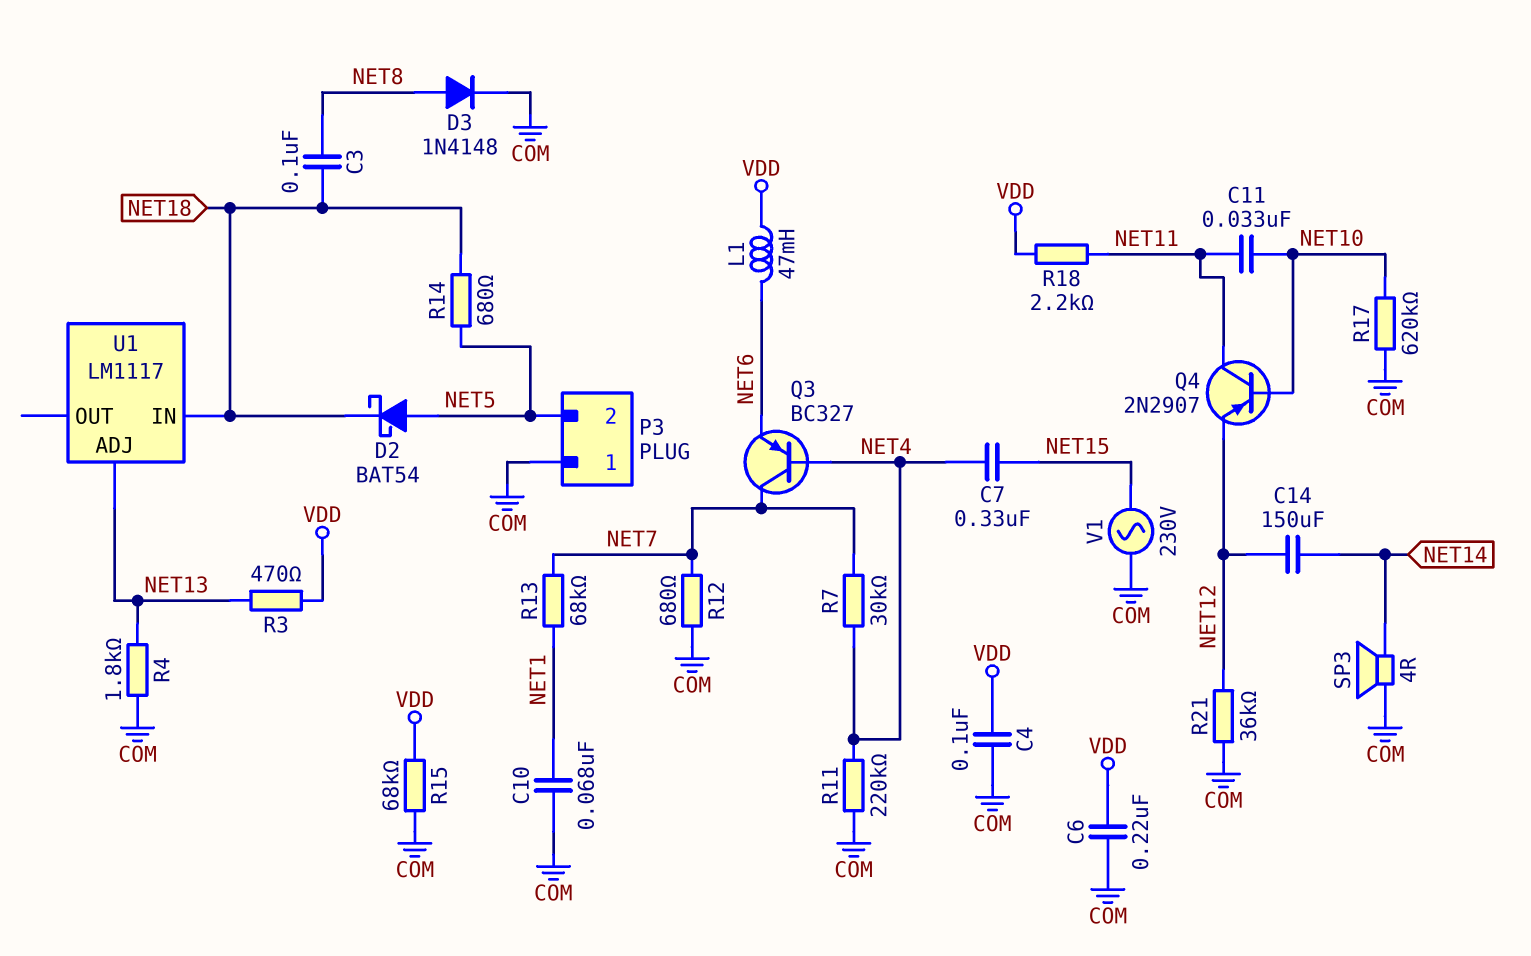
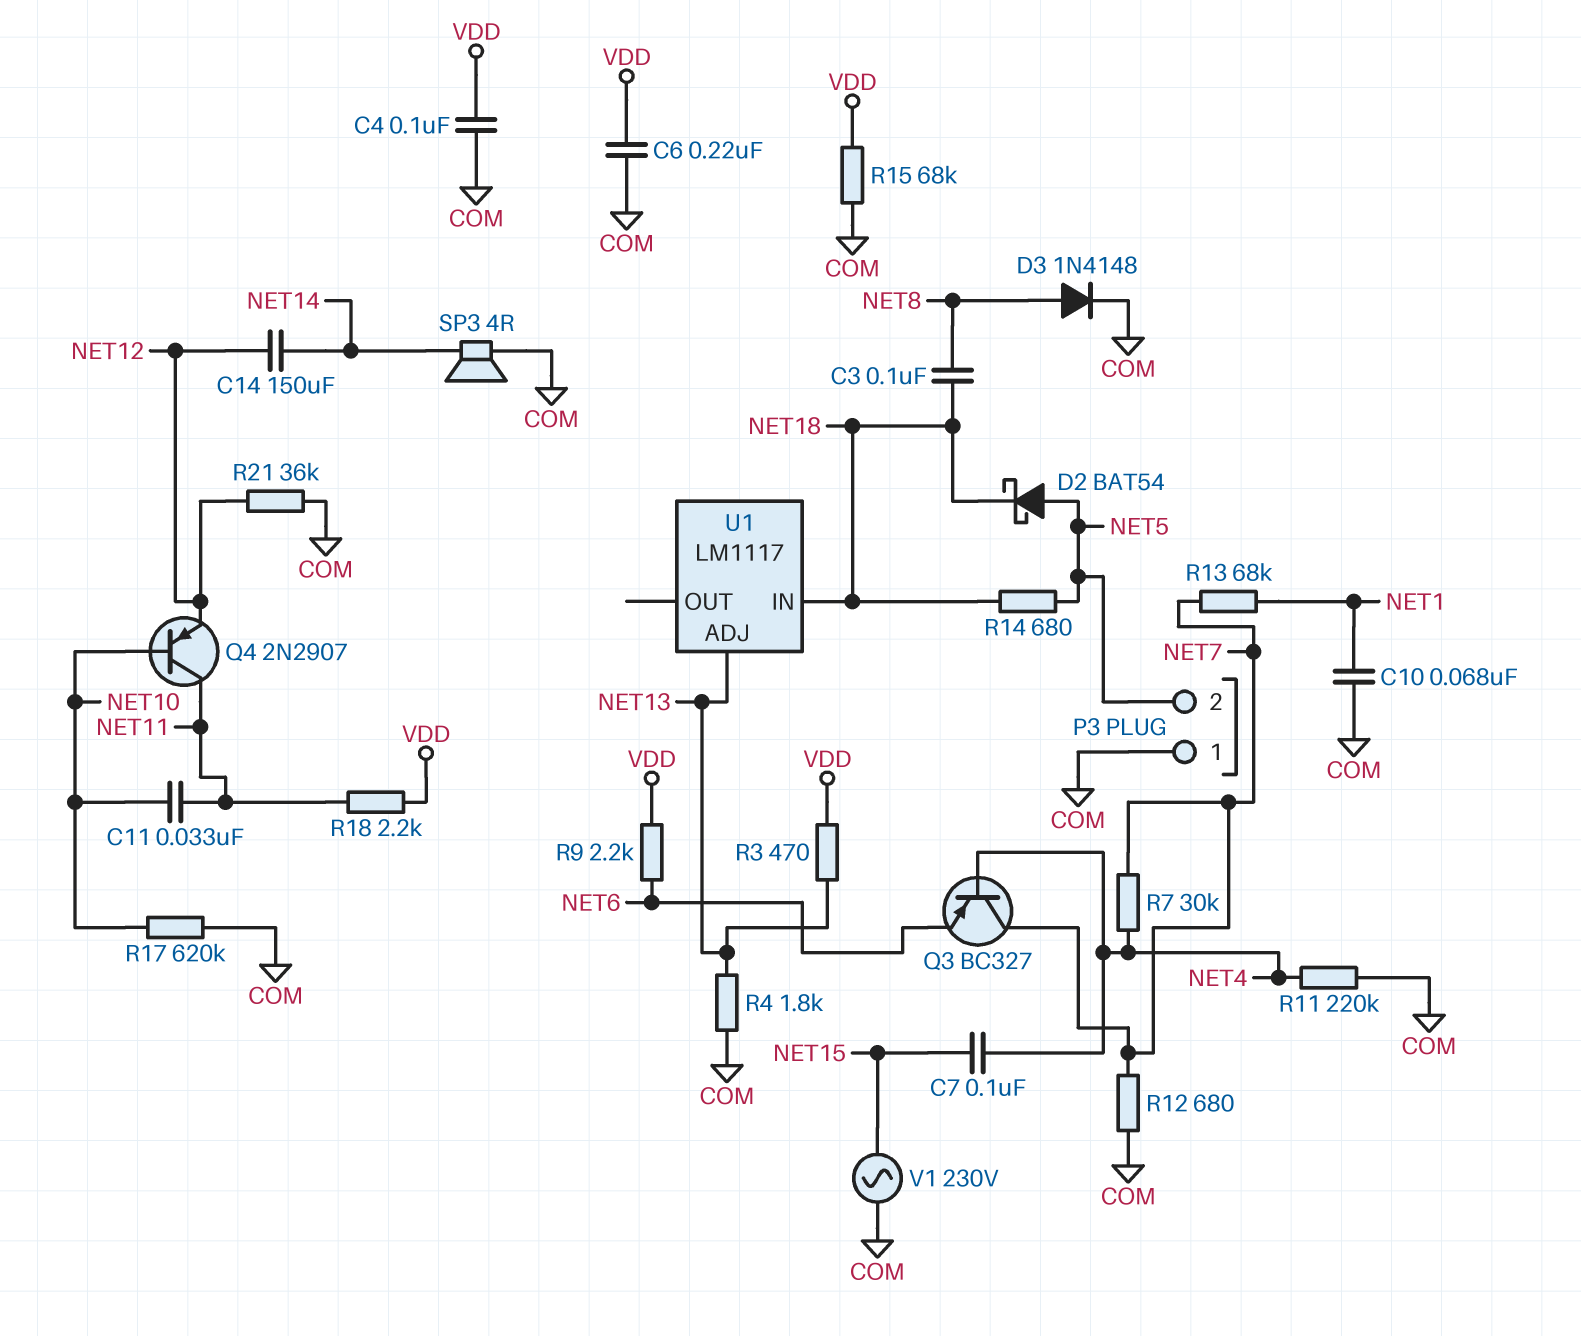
C7: 330nF (NET4, NET15) -> 100nF (NET4, NET15)
L1: 47mH (NET6, VDD) -> none
R9: none -> 2.2k (NET6, VDD)

